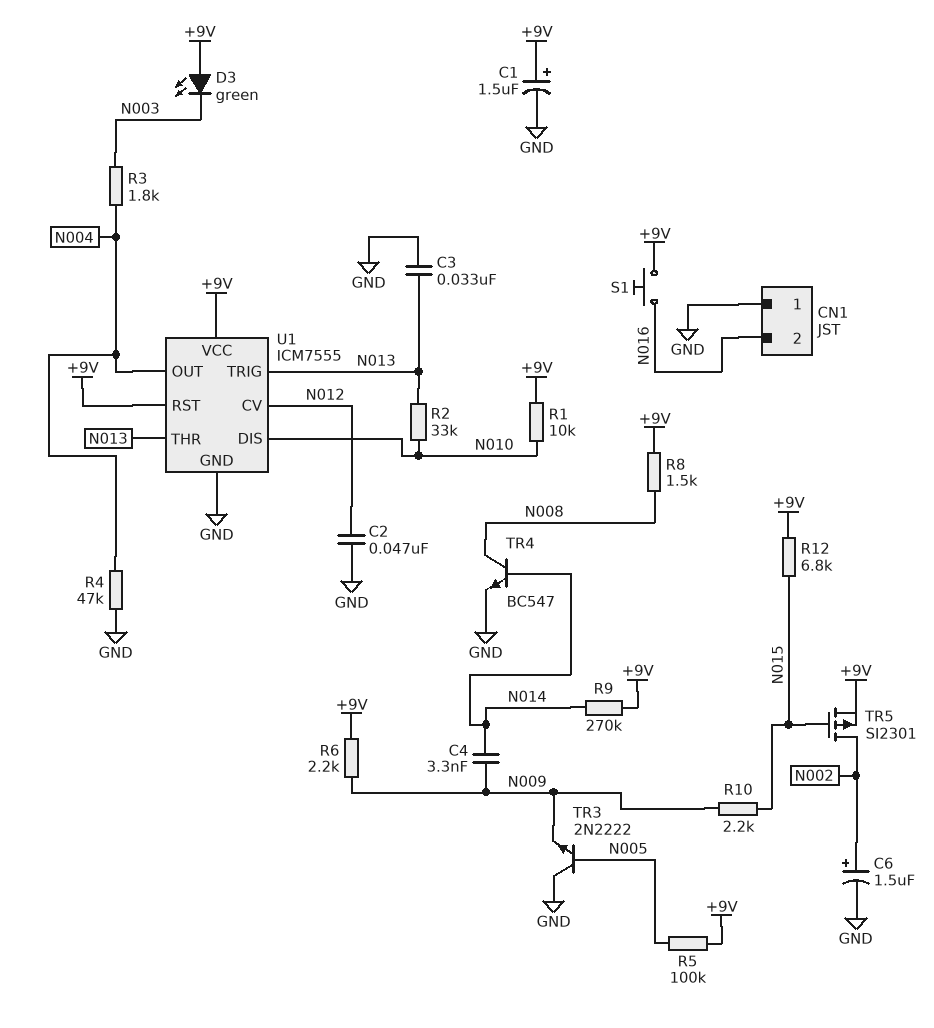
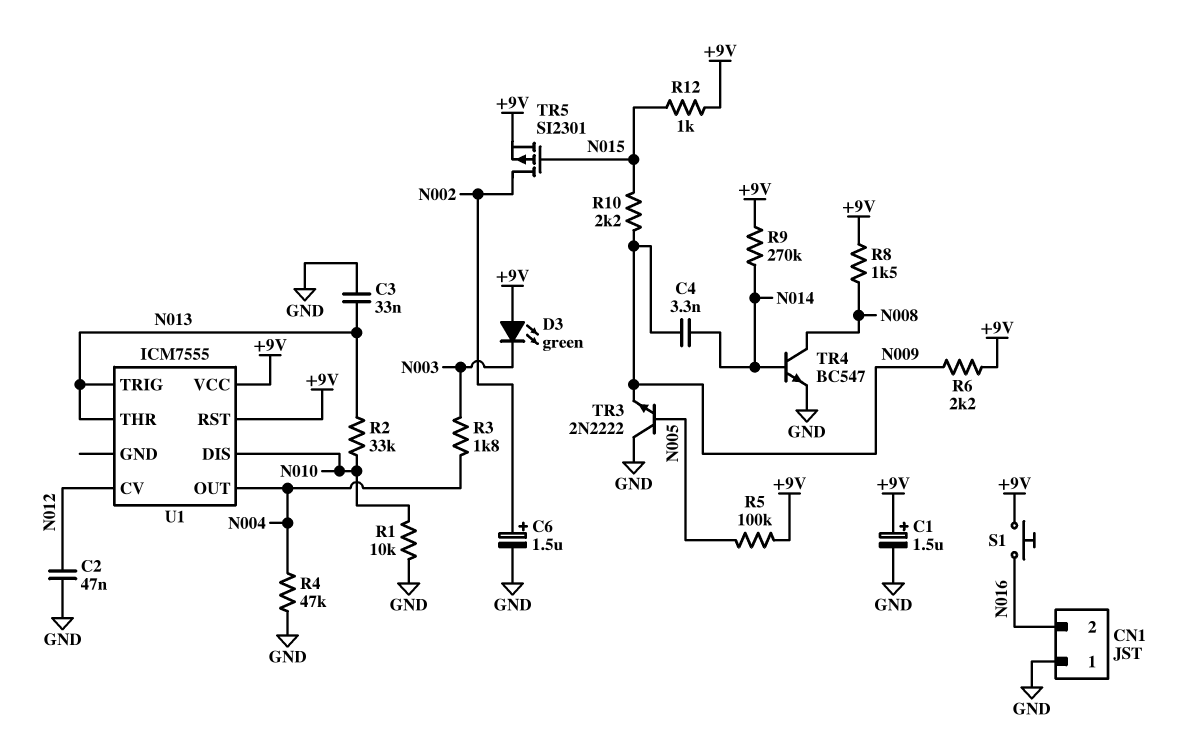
R1: 10k (+9V, N010) -> 10k (GND, N010)
R12: 6.8k (+9V, N015) -> 1k (+9V, N015)
U1 pin GND: GND -> none

